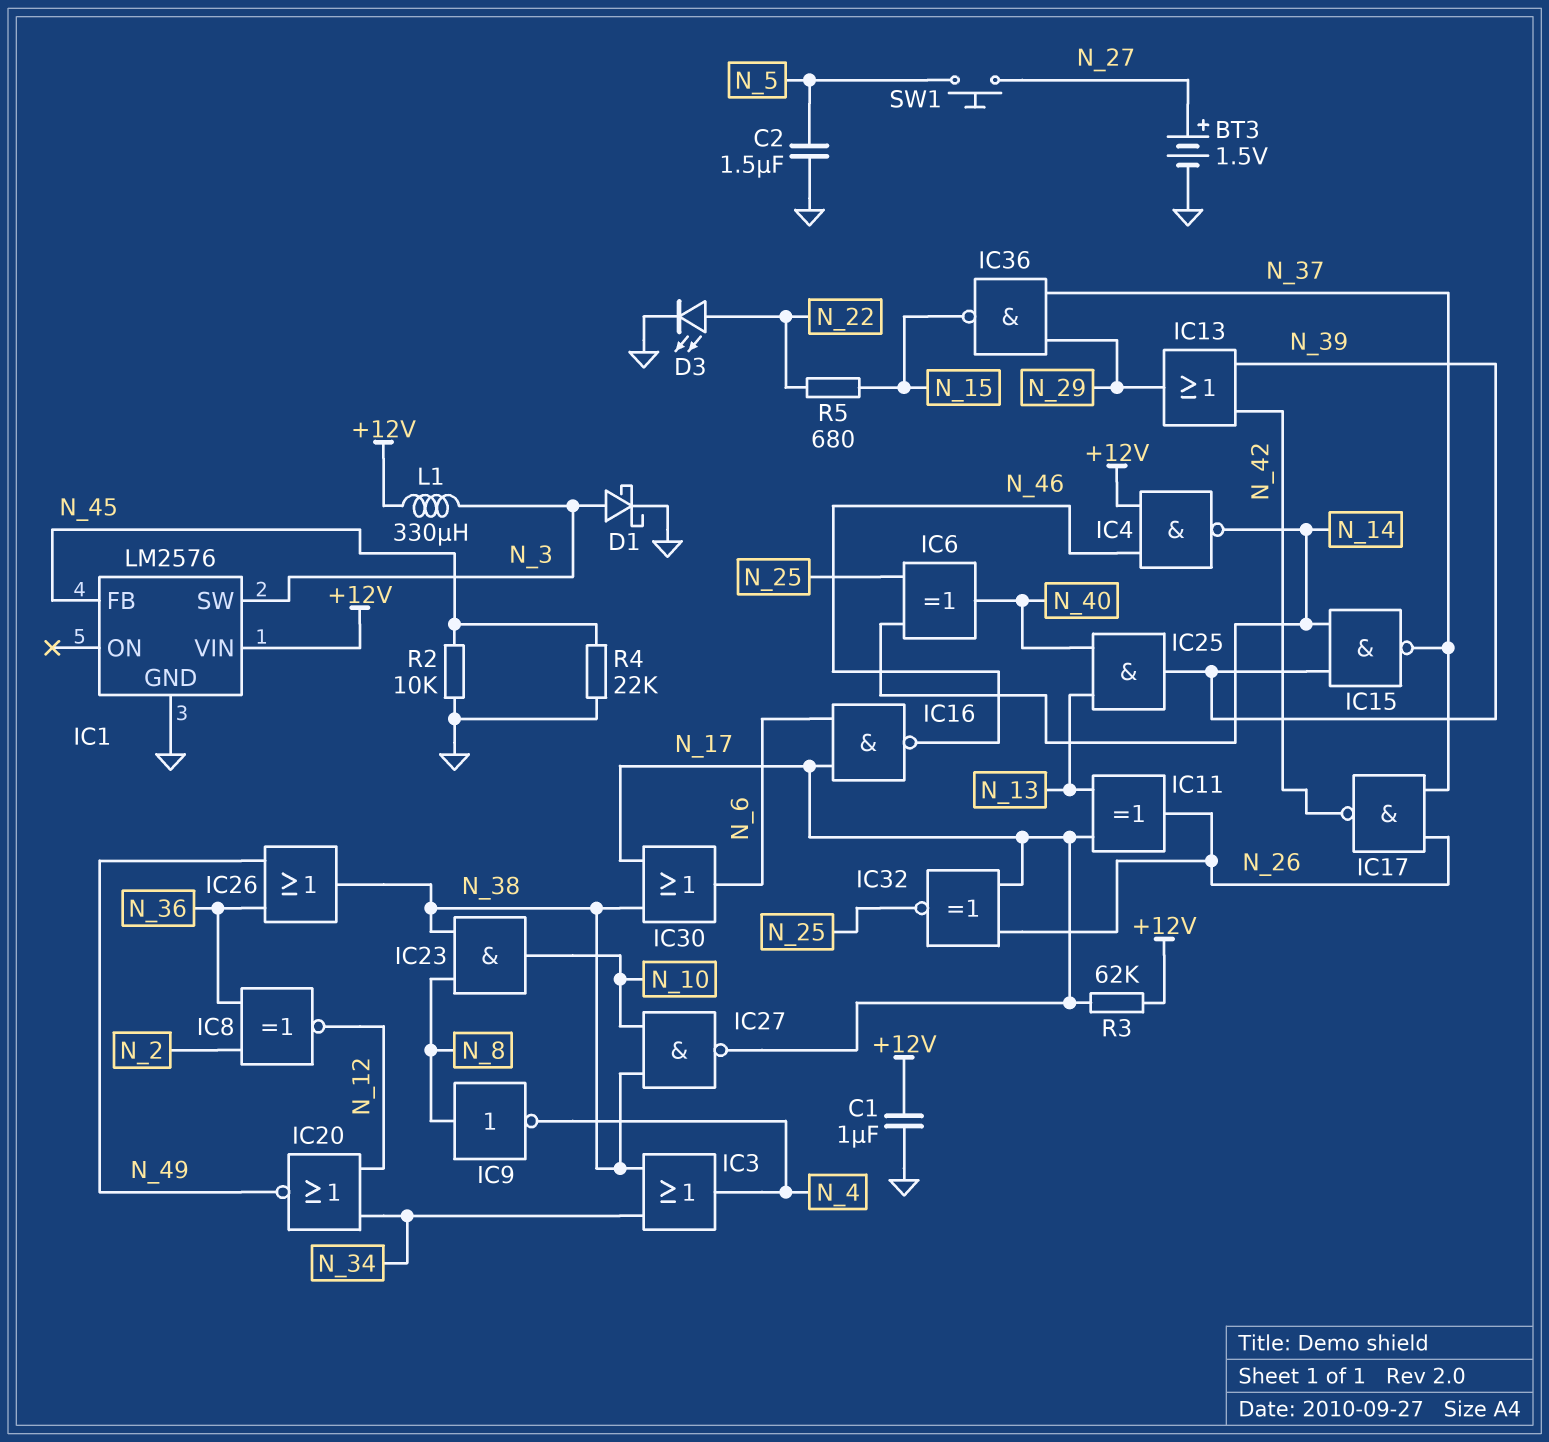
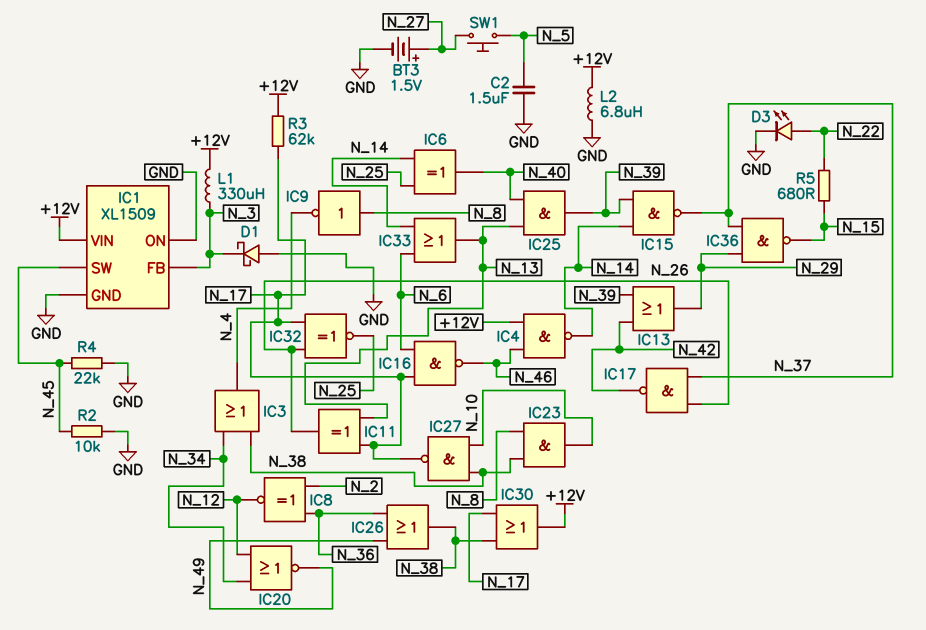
C1: 1uF (+12V, GND) -> none
D1: schottky (A N_3, K GND) -> schottky (A GND, K N_3)
IC1: LM2576 -> XL1509
IC1 pin FB: N_45 -> N_3
IC1 pin ON: none -> GND
IC1 pin SW: N_3 -> N_45
IC30: OR (in N_17, in N_38, out N_6) -> OR (in N_17, in N_38, out +12V)
IC33: none -> OR (in N_6, in N_14, out N_13)
L2: none -> 6.8uH (+12V, GND)

